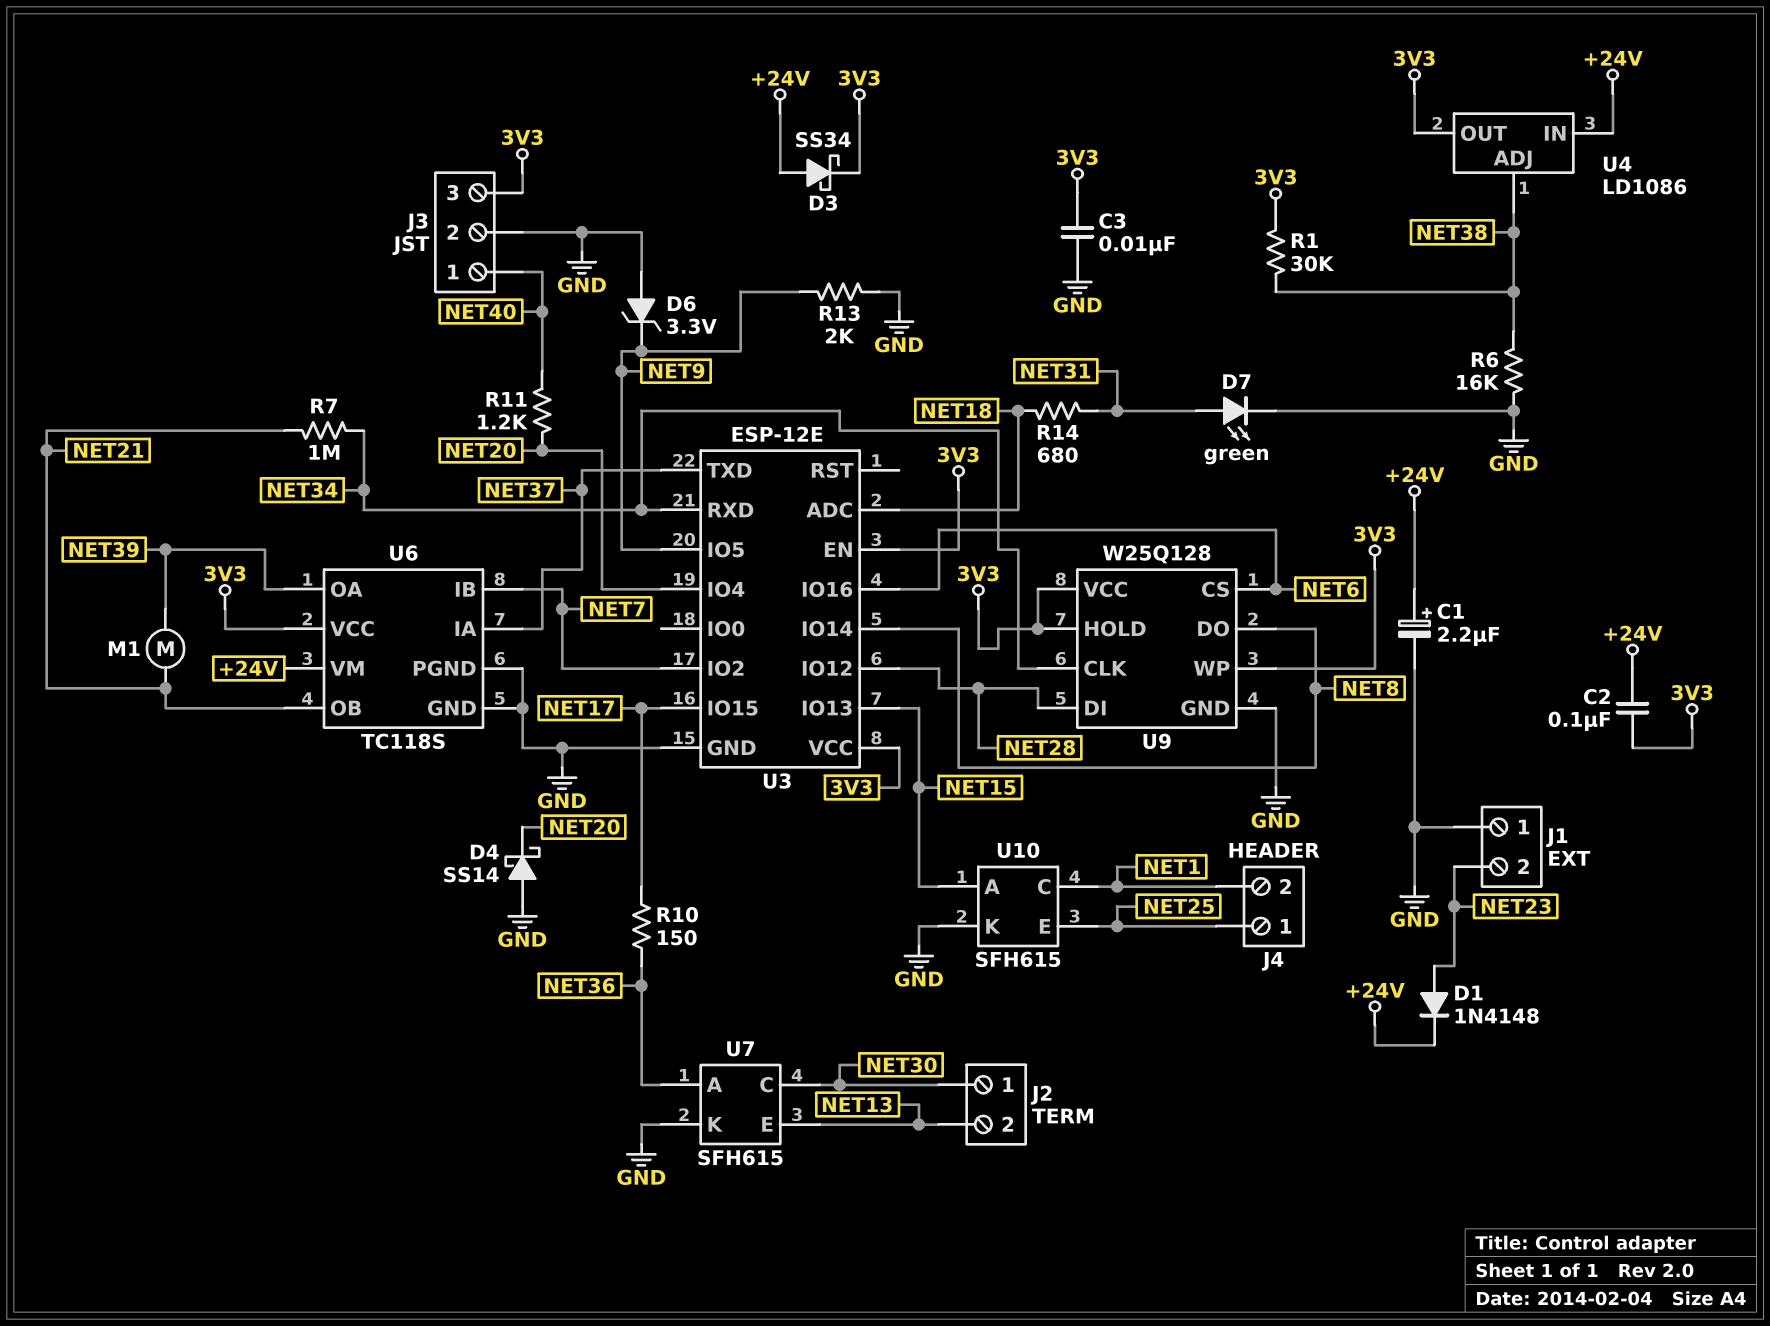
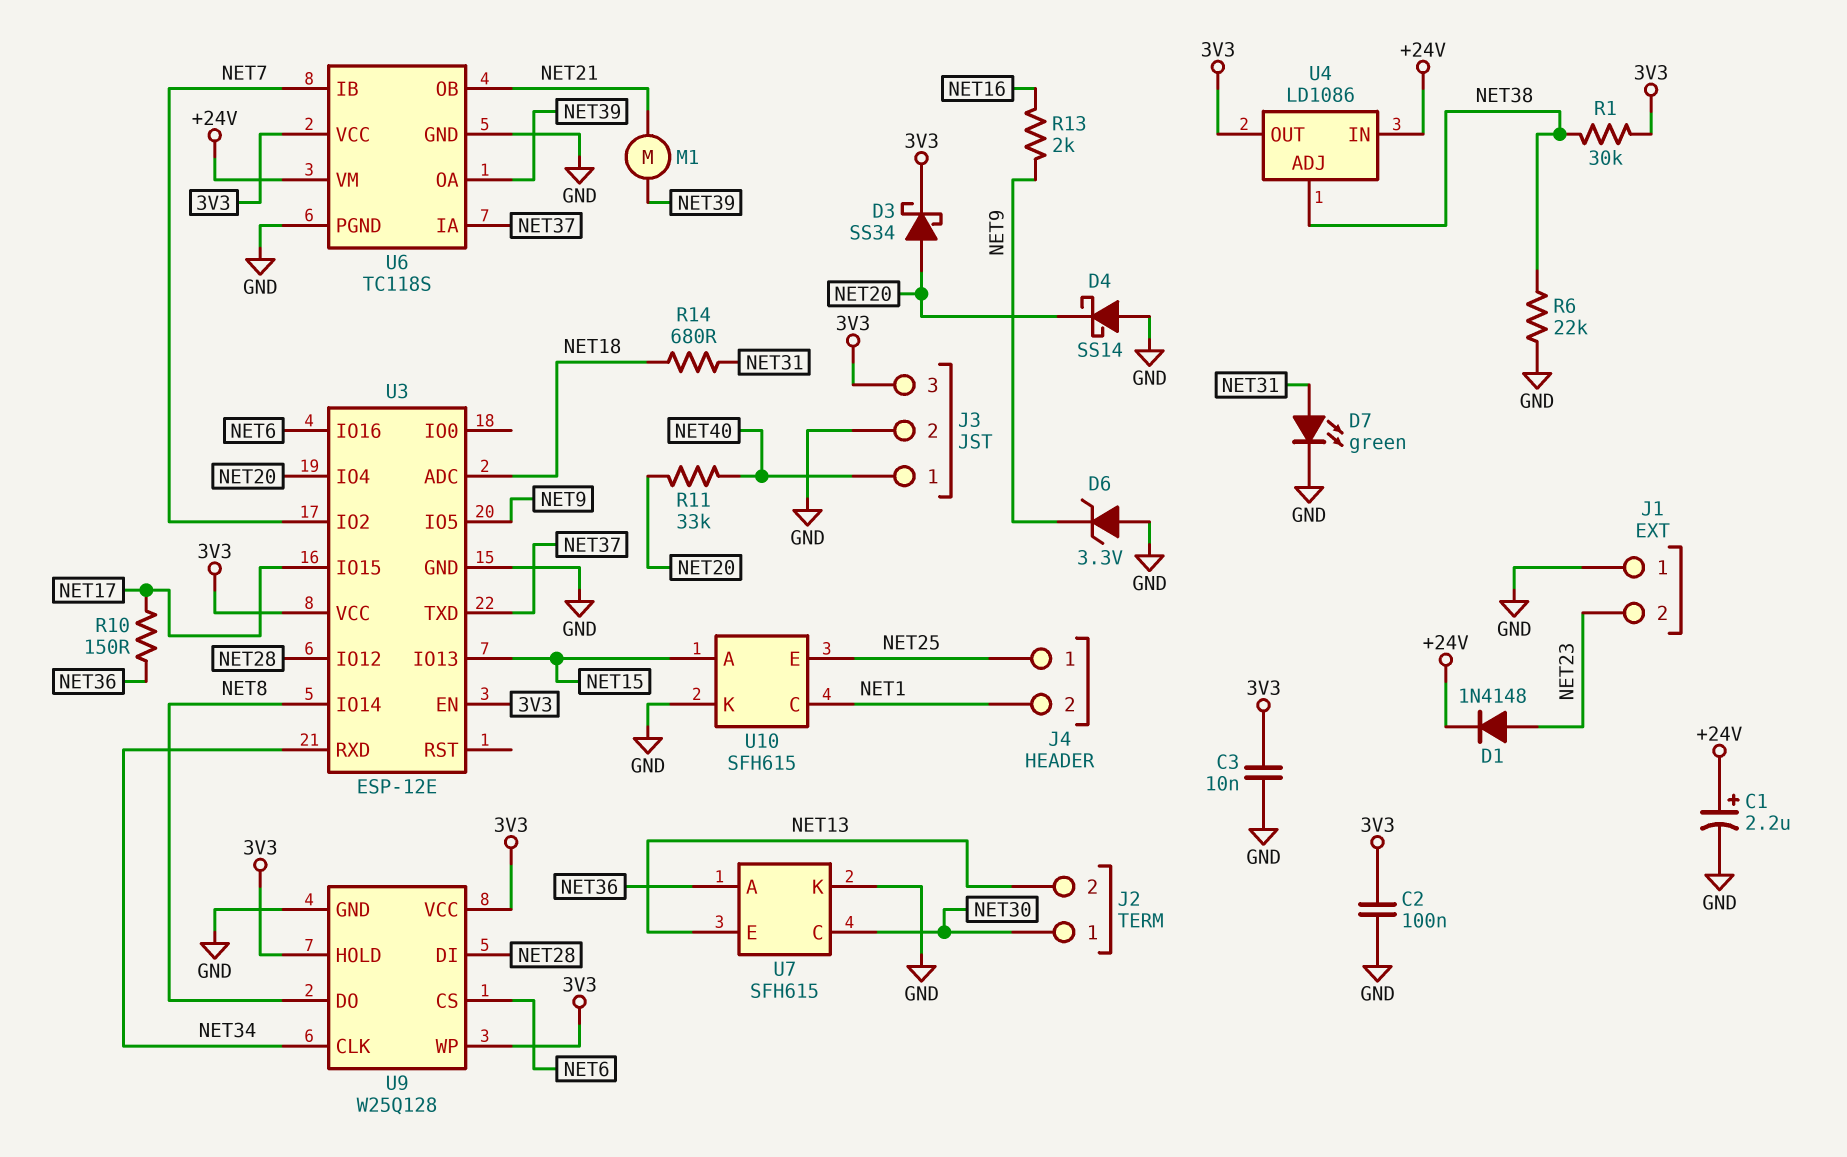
C2: 100nF (+24V, 3V3) -> 100nF (3V3, GND)
D3: schottky SS34 (A +24V, K 3V3) -> schottky SS34 (A NET20, K 3V3)
R6: 16k (GND, NET38) -> 22k (GND, NET38)
R7: 1M (NET21, NET34) -> none
R11: 1.2k (NET20, NET40) -> 33k (NET20, NET40)
R13: 2k (GND, NET9) -> 2k (NET9, NET16)

